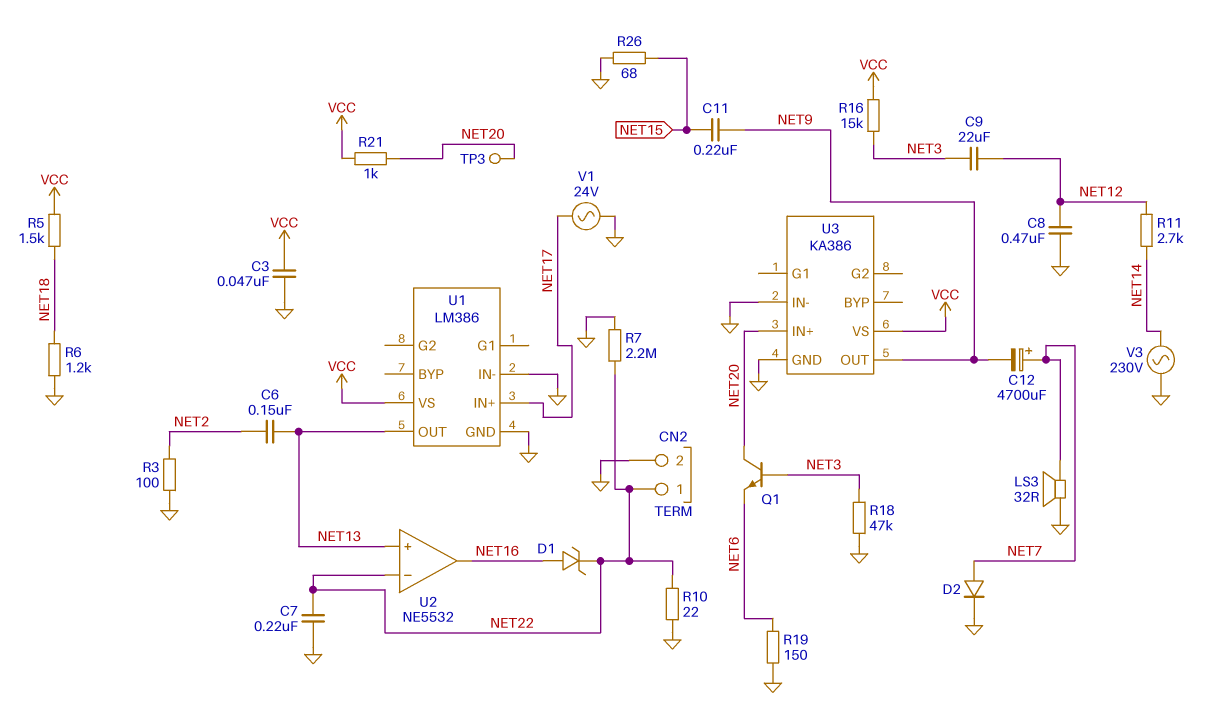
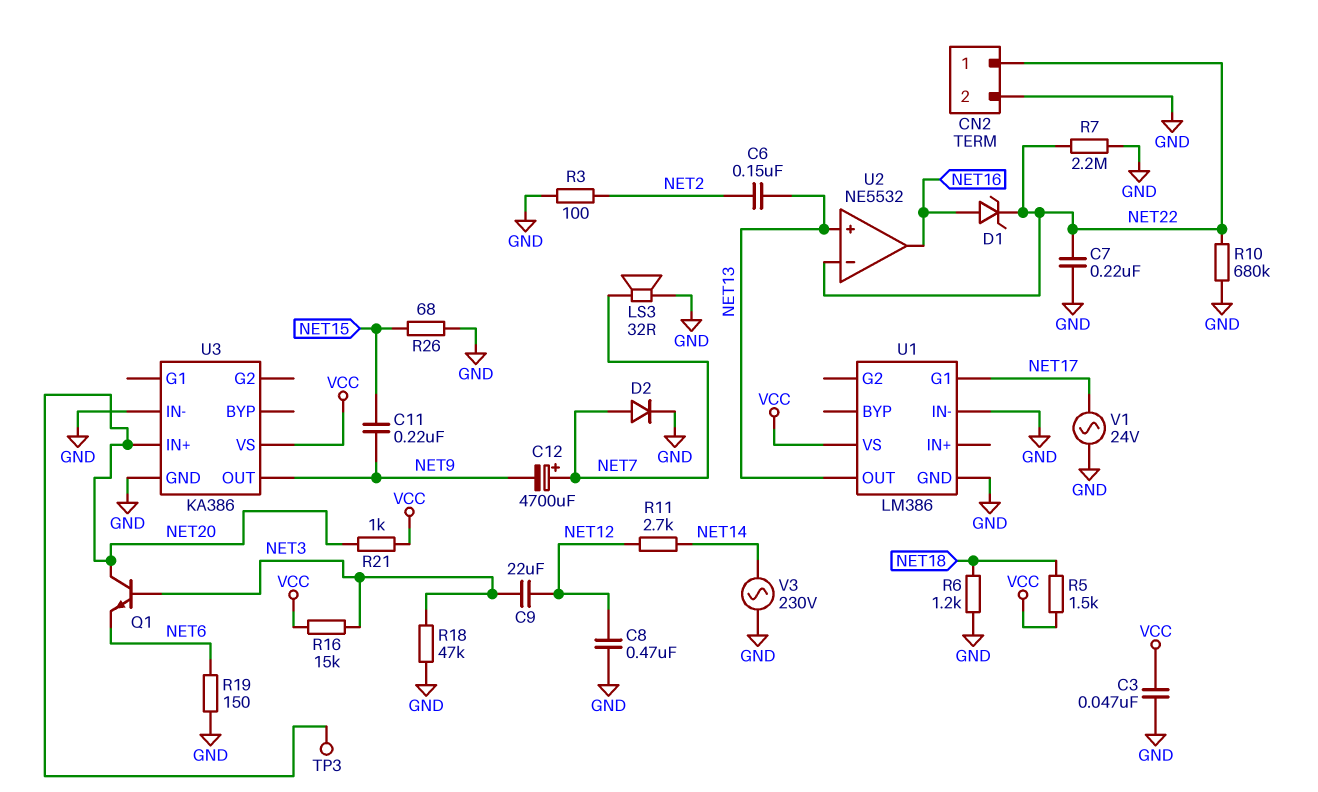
R10: 22 (GND, NET22) -> 680k (GND, NET22)
U1 pin G1: none -> NET17
U1 pin IN+: NET17 -> none

